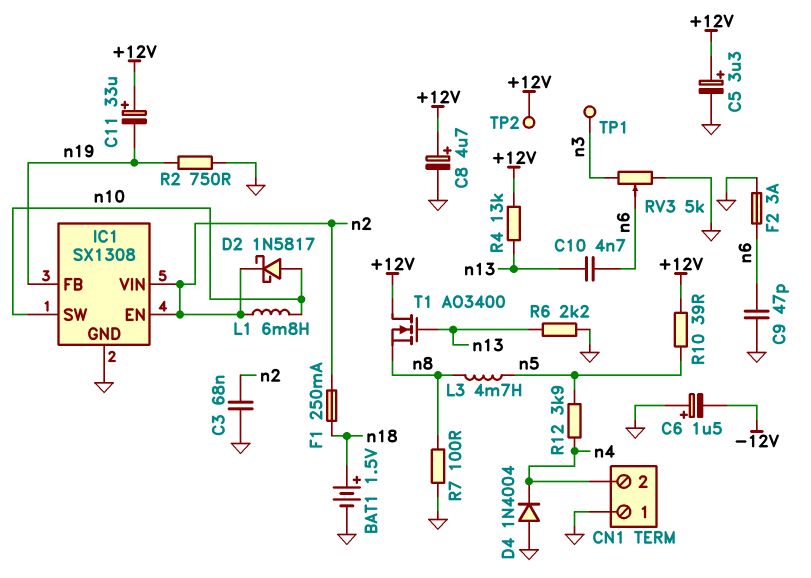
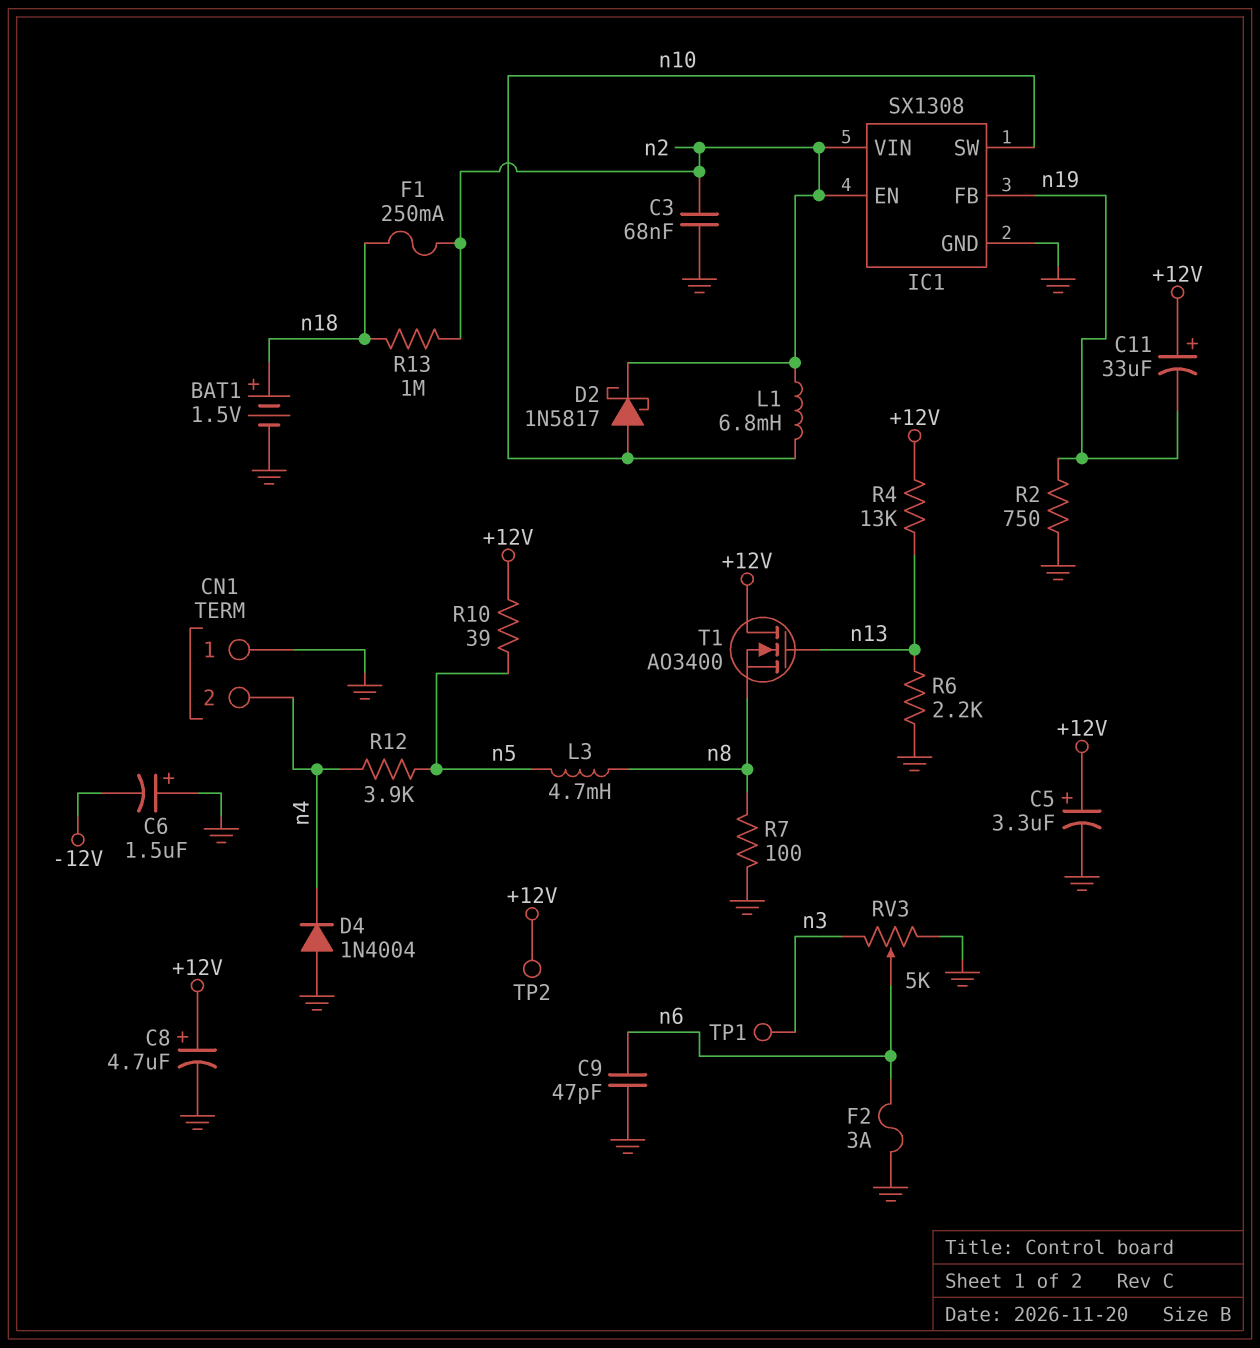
C10: 4.7nF (n6, n13) -> none
R13: none -> 1M (n2, n18)

